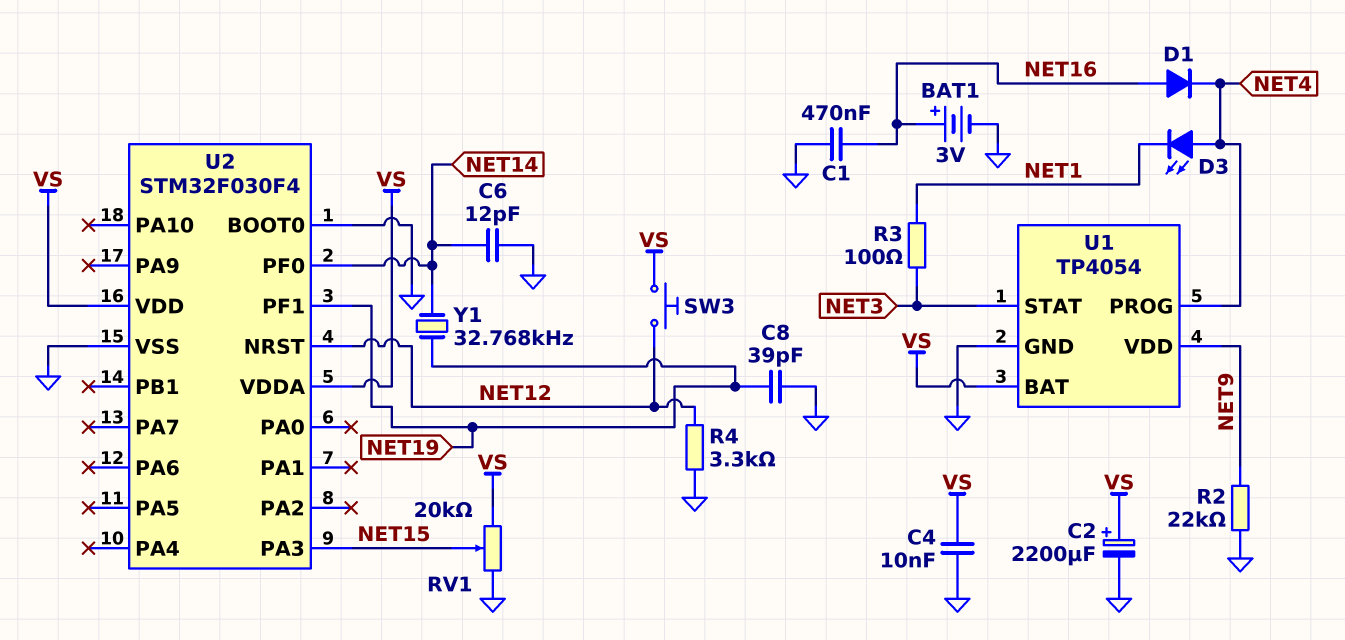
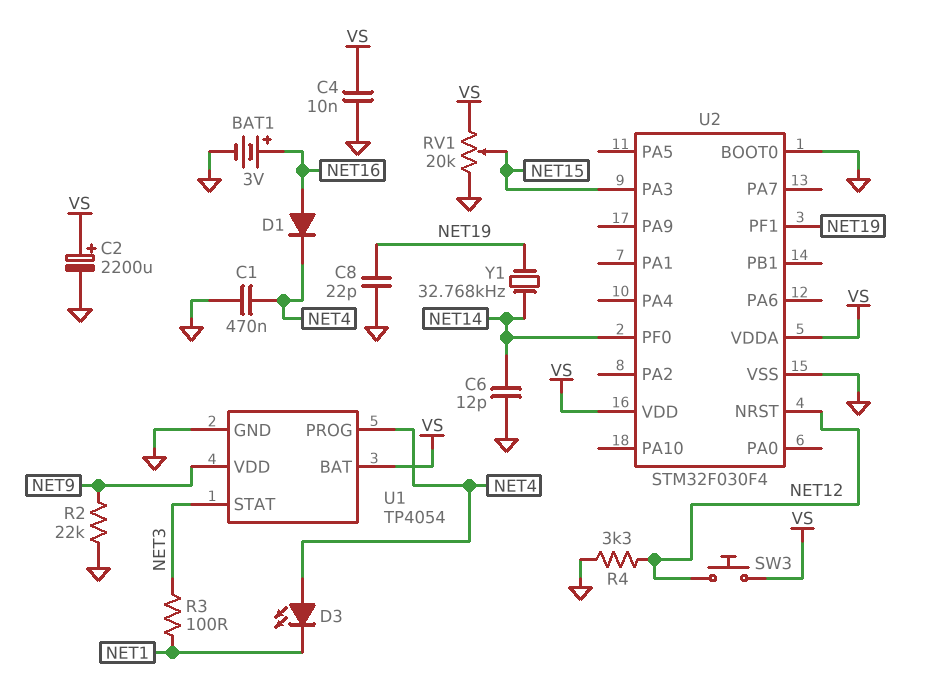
C1: 470nF (GND, NET16) -> 470nF (GND, NET4)
C8: 39pF (GND, NET19) -> 22pF (GND, NET19)

